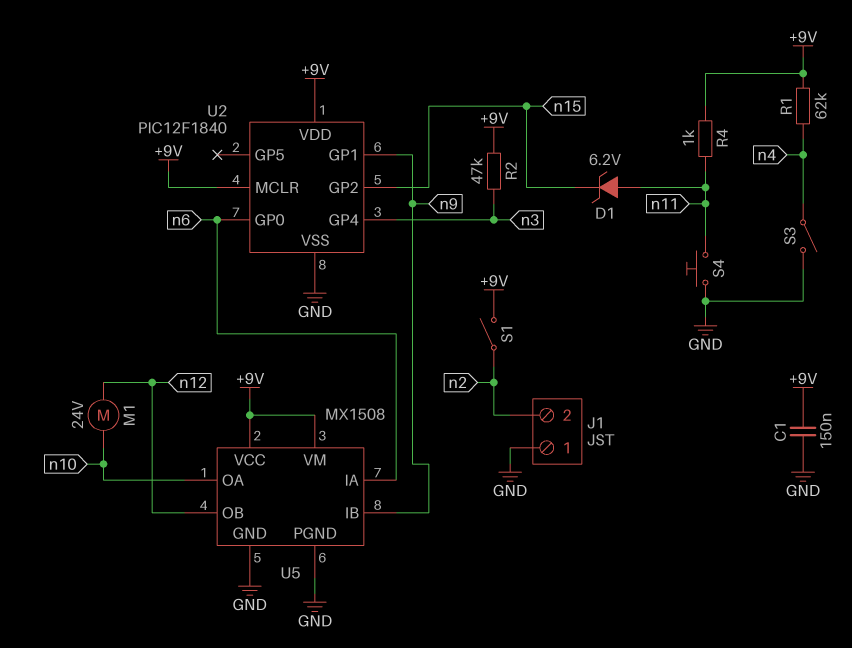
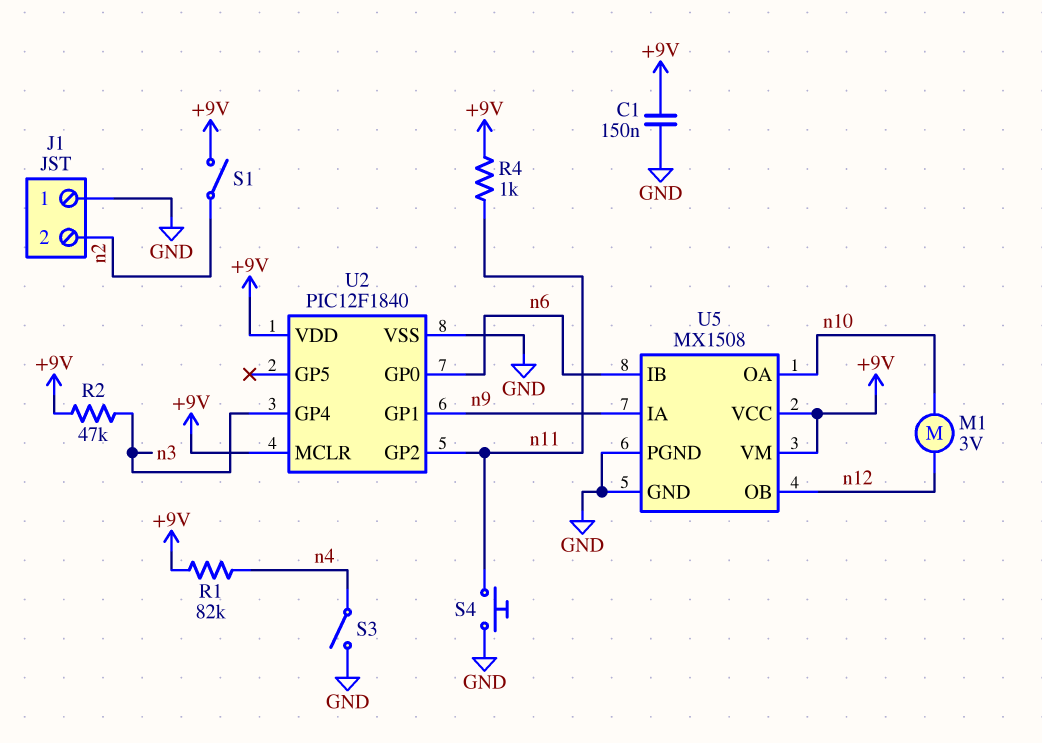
D1: zener 6.2V (A n11, K n15) -> none
M1: motor 24V (n10, n12) -> motor 3V (n10, n12)
R1: 62k (+9V, n4) -> 82k (+9V, n4)
U2 pin GP2: n15 -> n11
U5 pin IA: n6 -> n9
U5 pin IB: n9 -> n6

